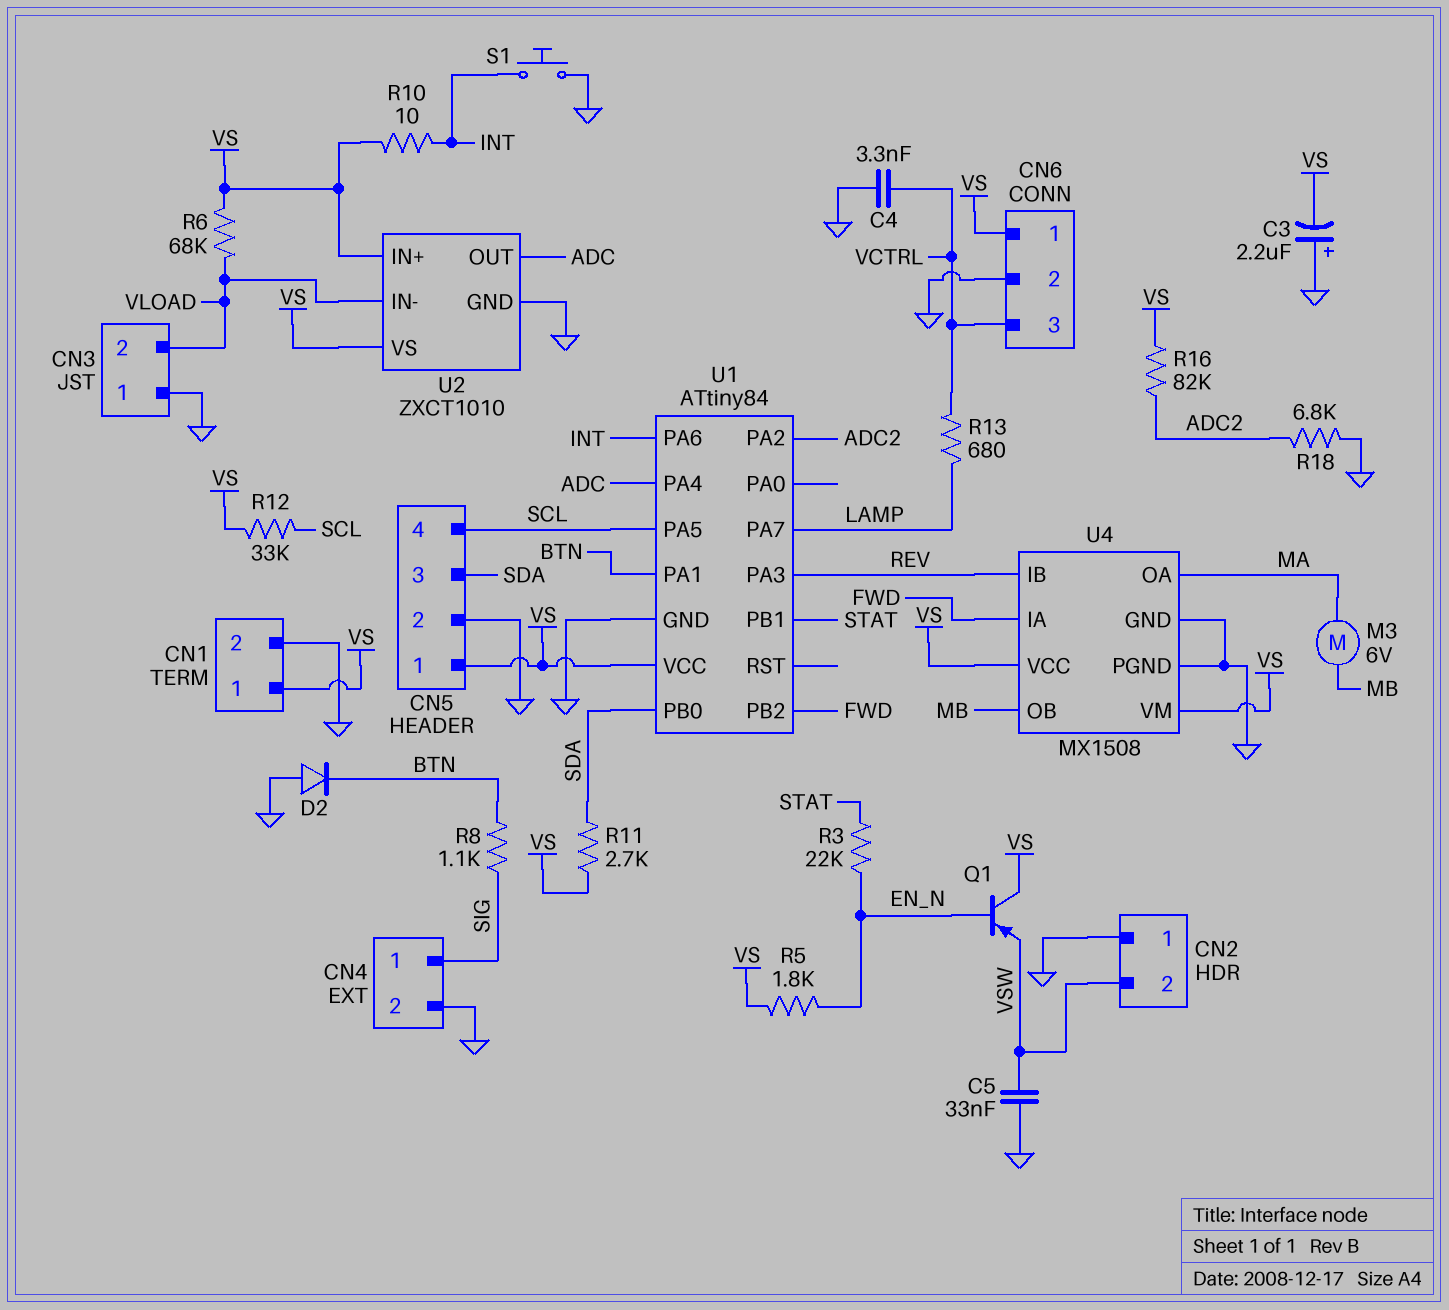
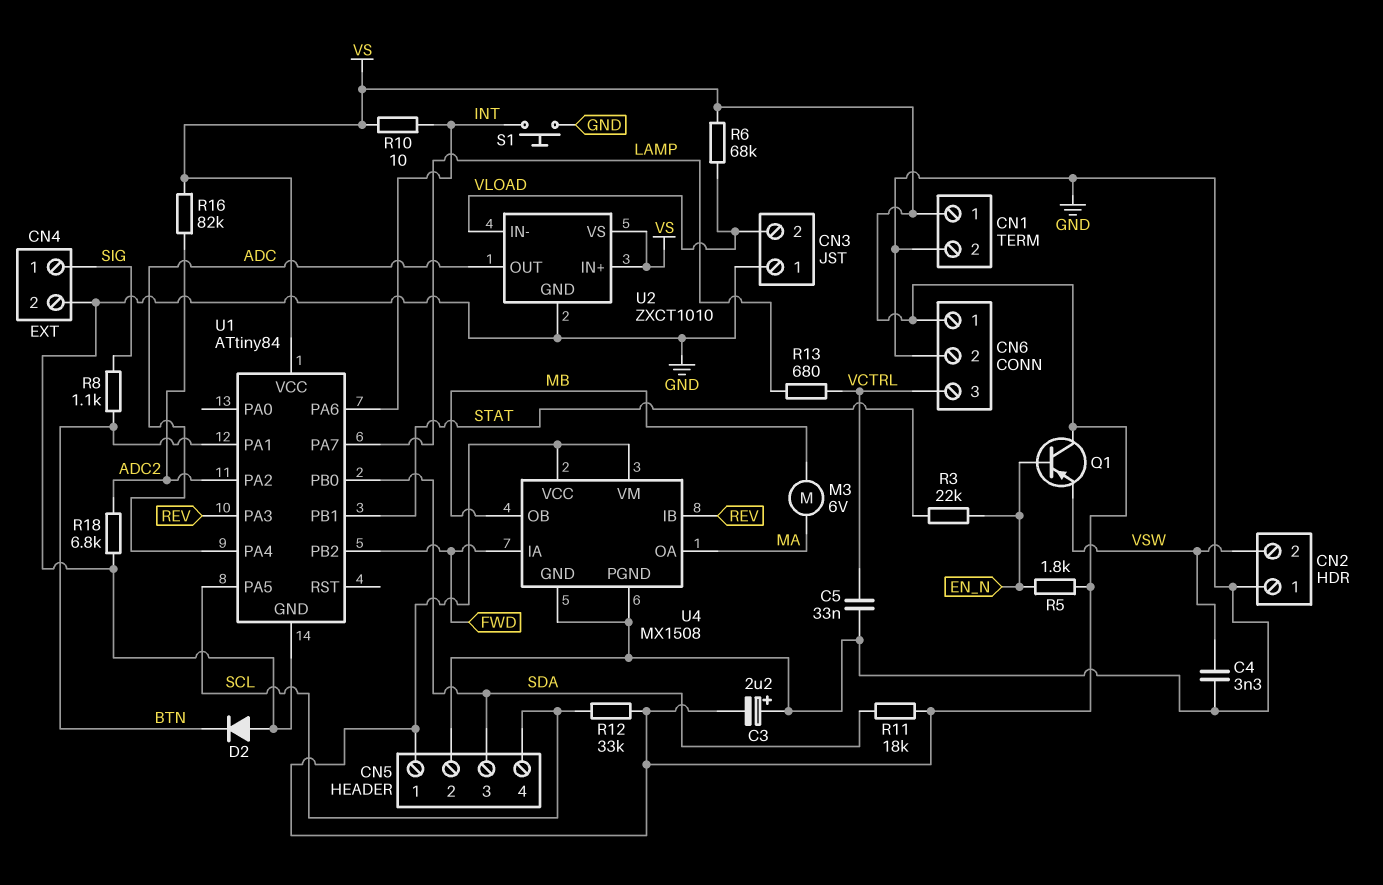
C4: 3.3nF (GND, VCTRL) -> 3.3nF (GND, VSW)
C5: 33nF (GND, VSW) -> 33nF (GND, VCTRL)
R11: 2.7k (SDA, VS) -> 18k (SDA, VS)

